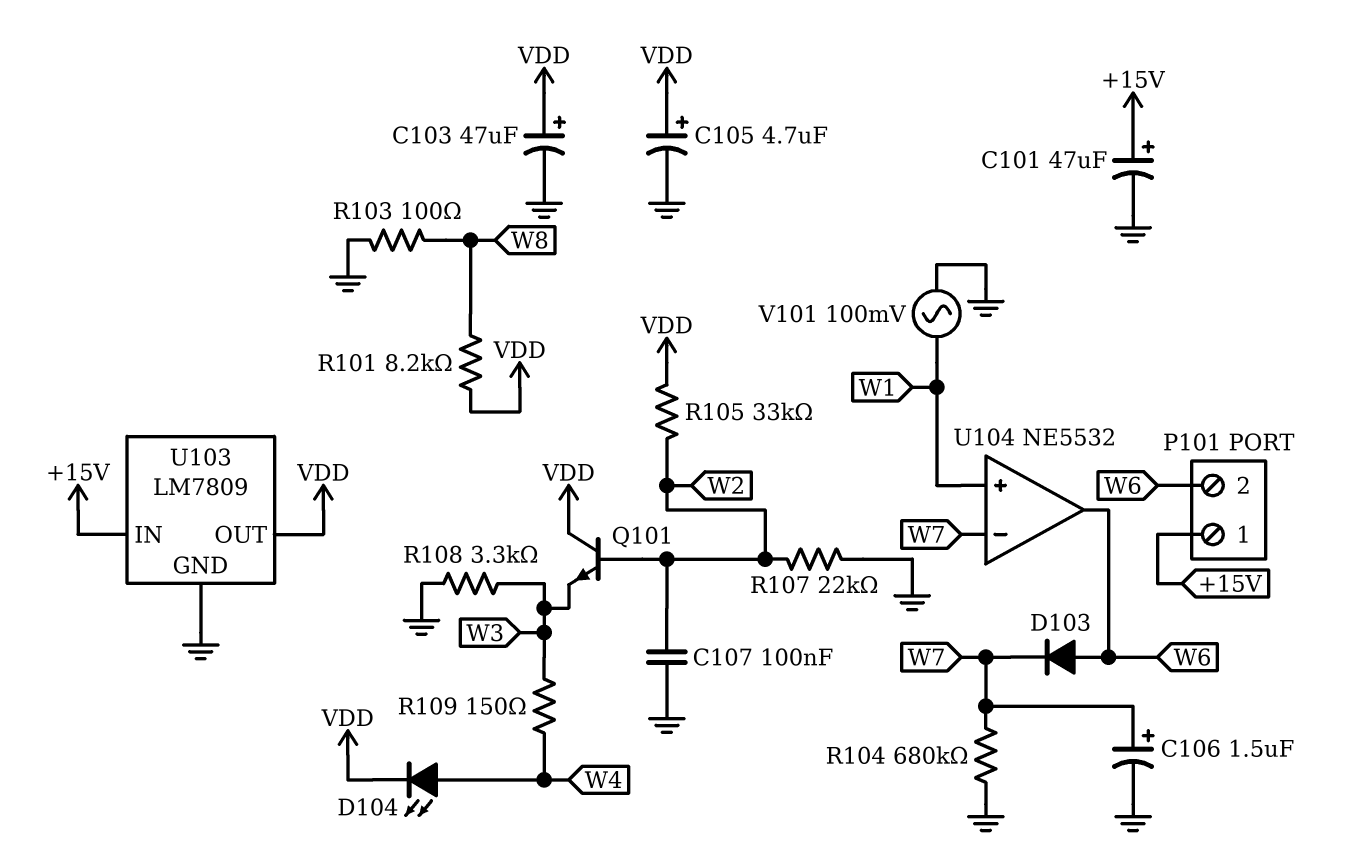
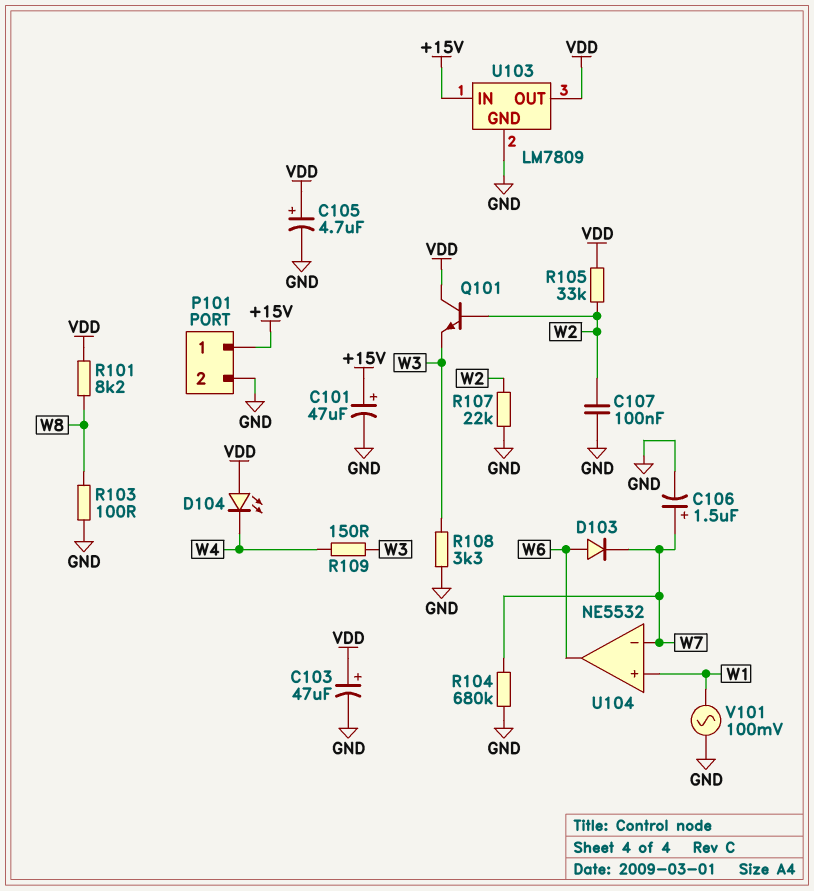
D104: LED (A W4, K VDD) -> LED (A VDD, K W4)
P101 pin 2: W6 -> GND

